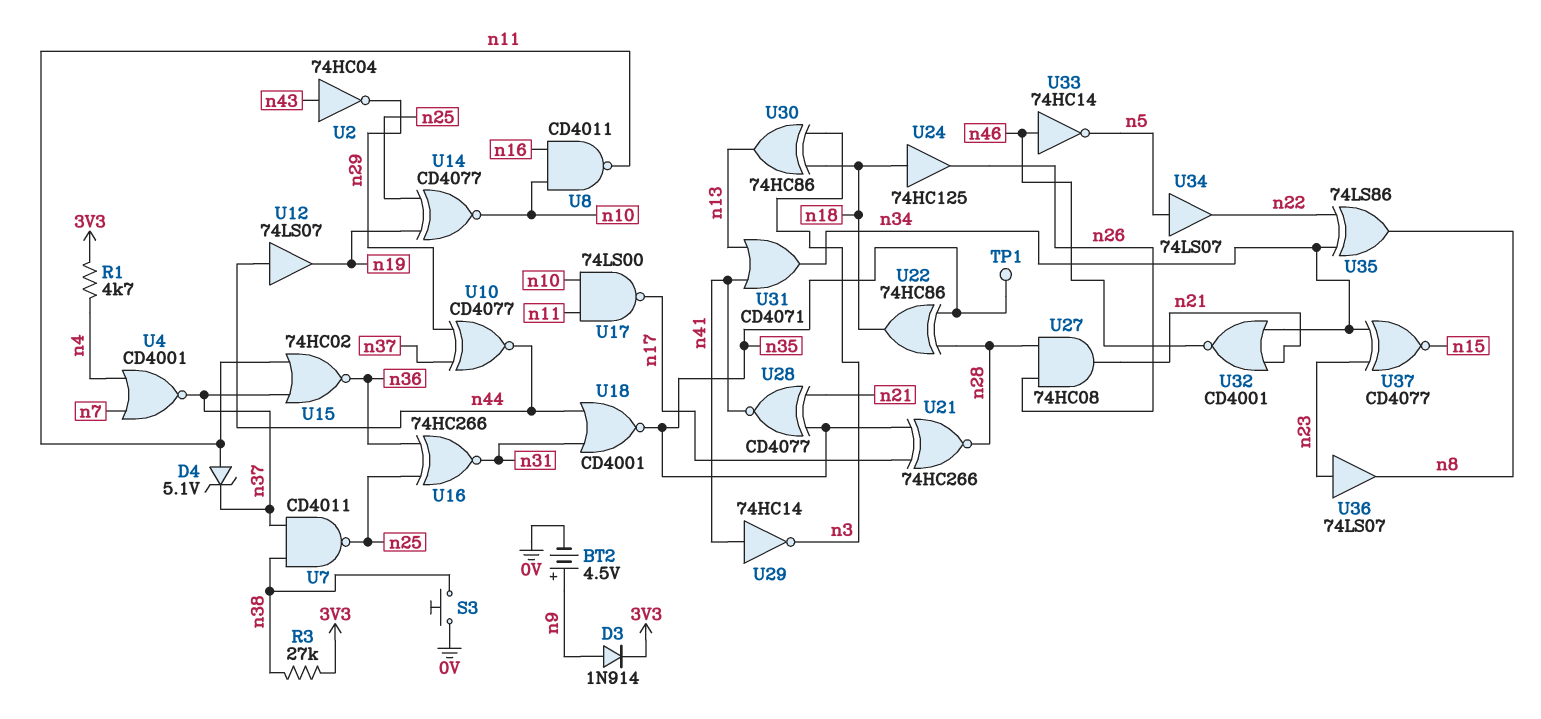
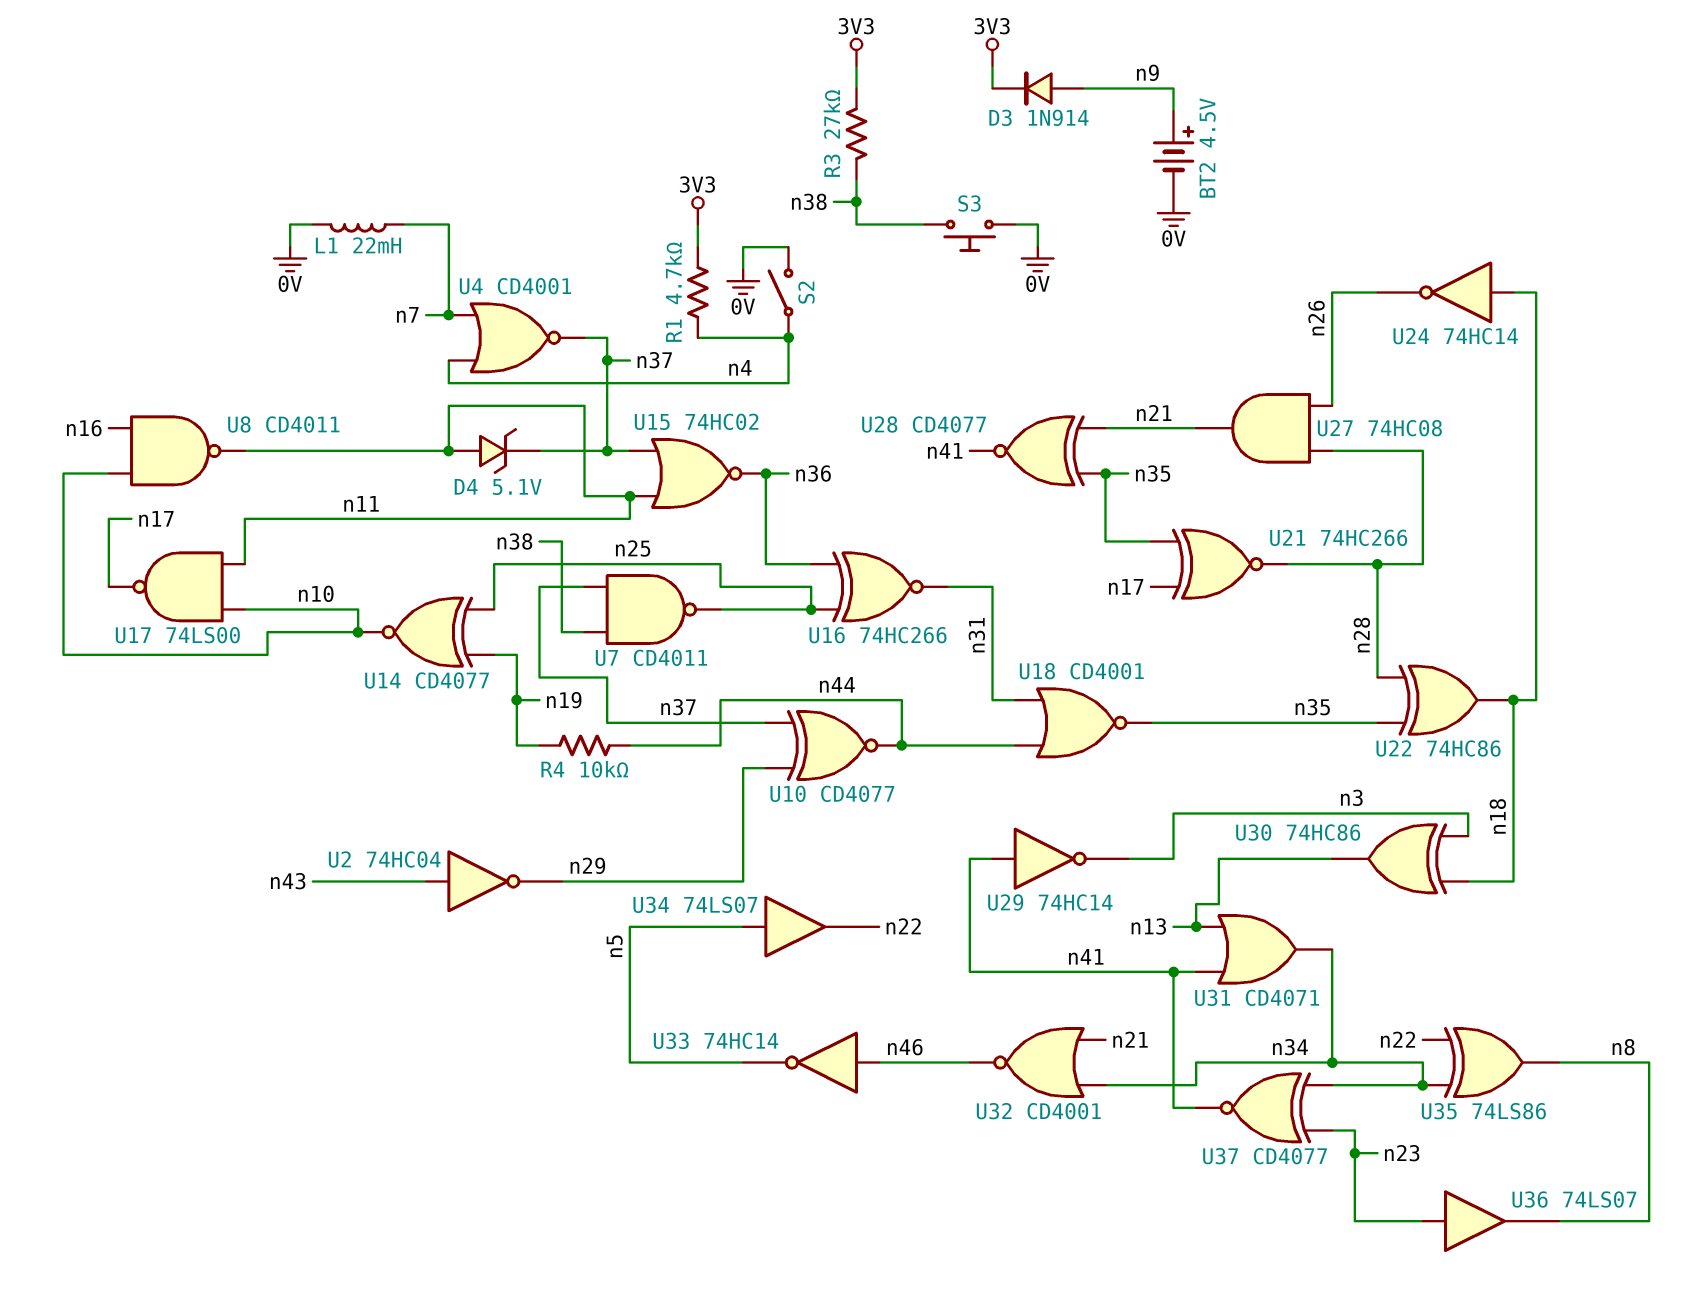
L1: none -> 22mH (0V, n7)
R4: none -> 10k (n19, n44)
S2: none -> switch (0V, n4)
TP1: test point (n35) -> none
U12: buffer 74LS07 (in n44, out n19) -> none
U24: buffer 74HC125 (in n18, out n26) -> NOT 74HC14 (in n18, out n26)
U37: XNOR CD4077 (in n23, in n34, out n15) -> XNOR CD4077 (in n23, in n34, out n41)

